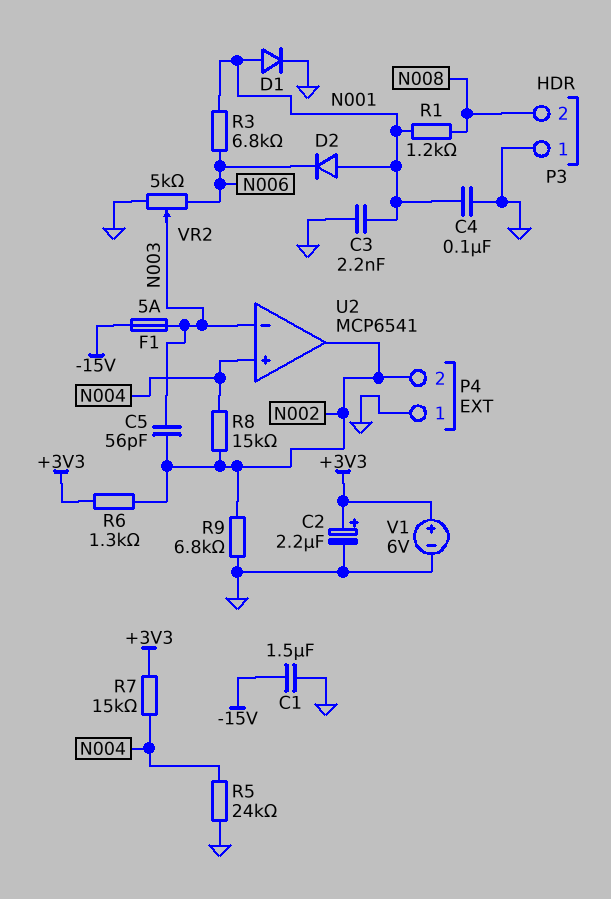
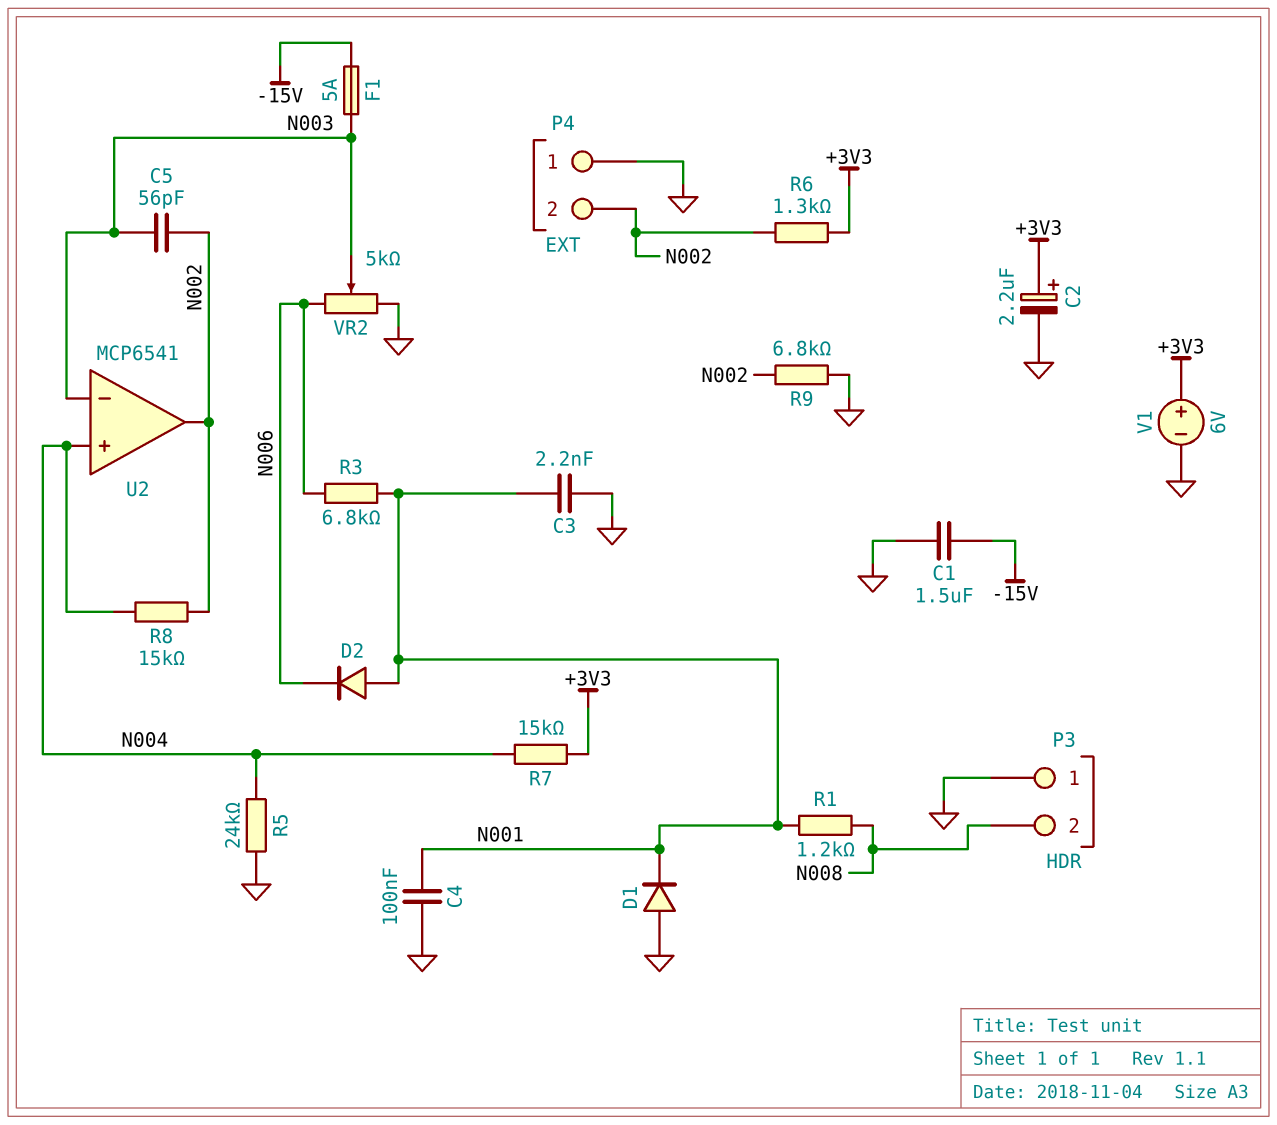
D1: diode (A N001, K GND) -> diode (A GND, K N001)

